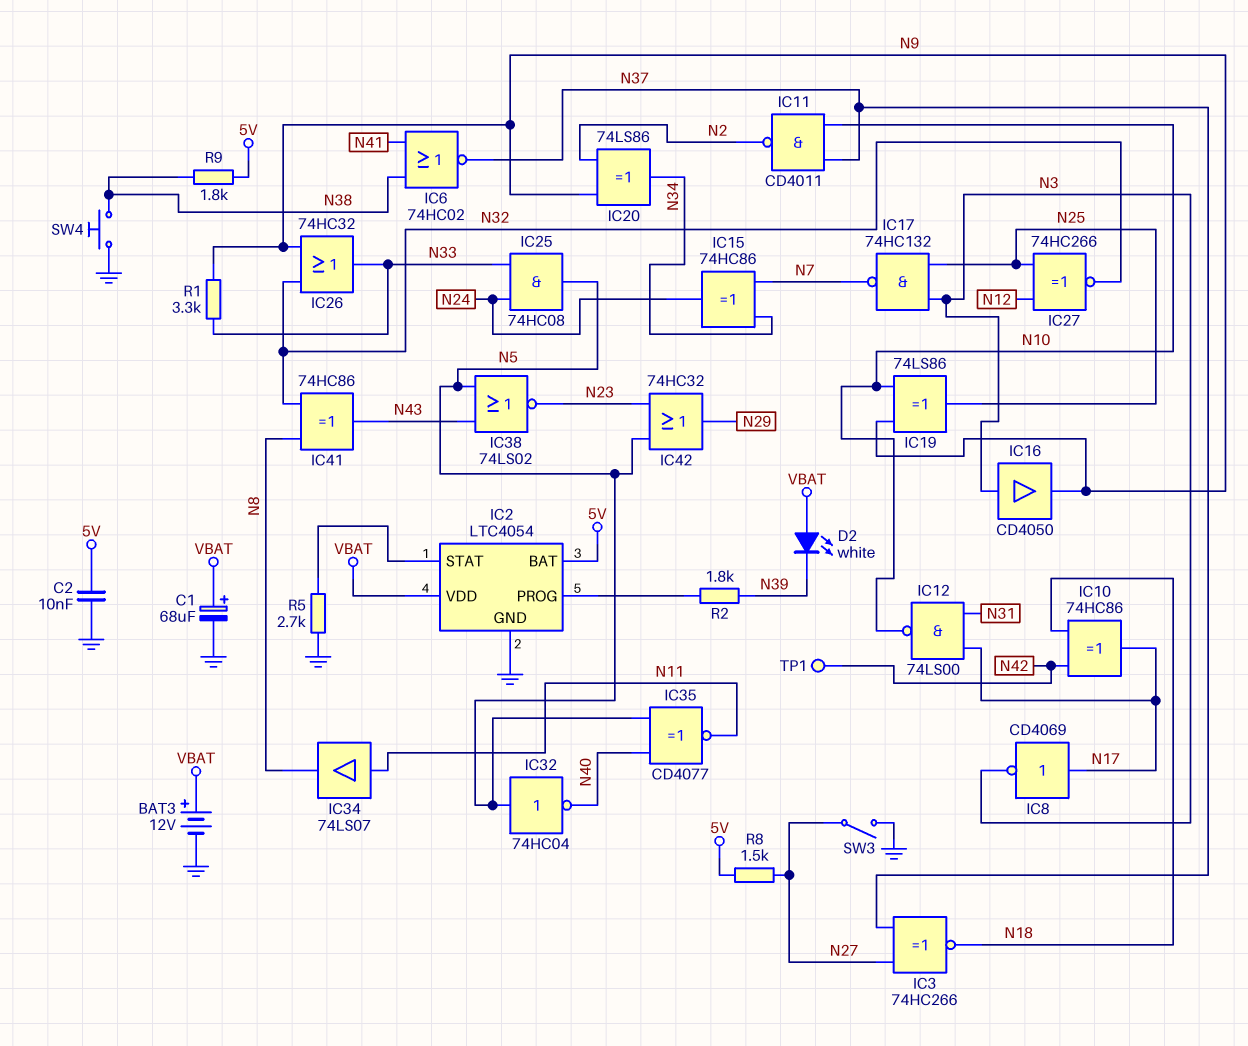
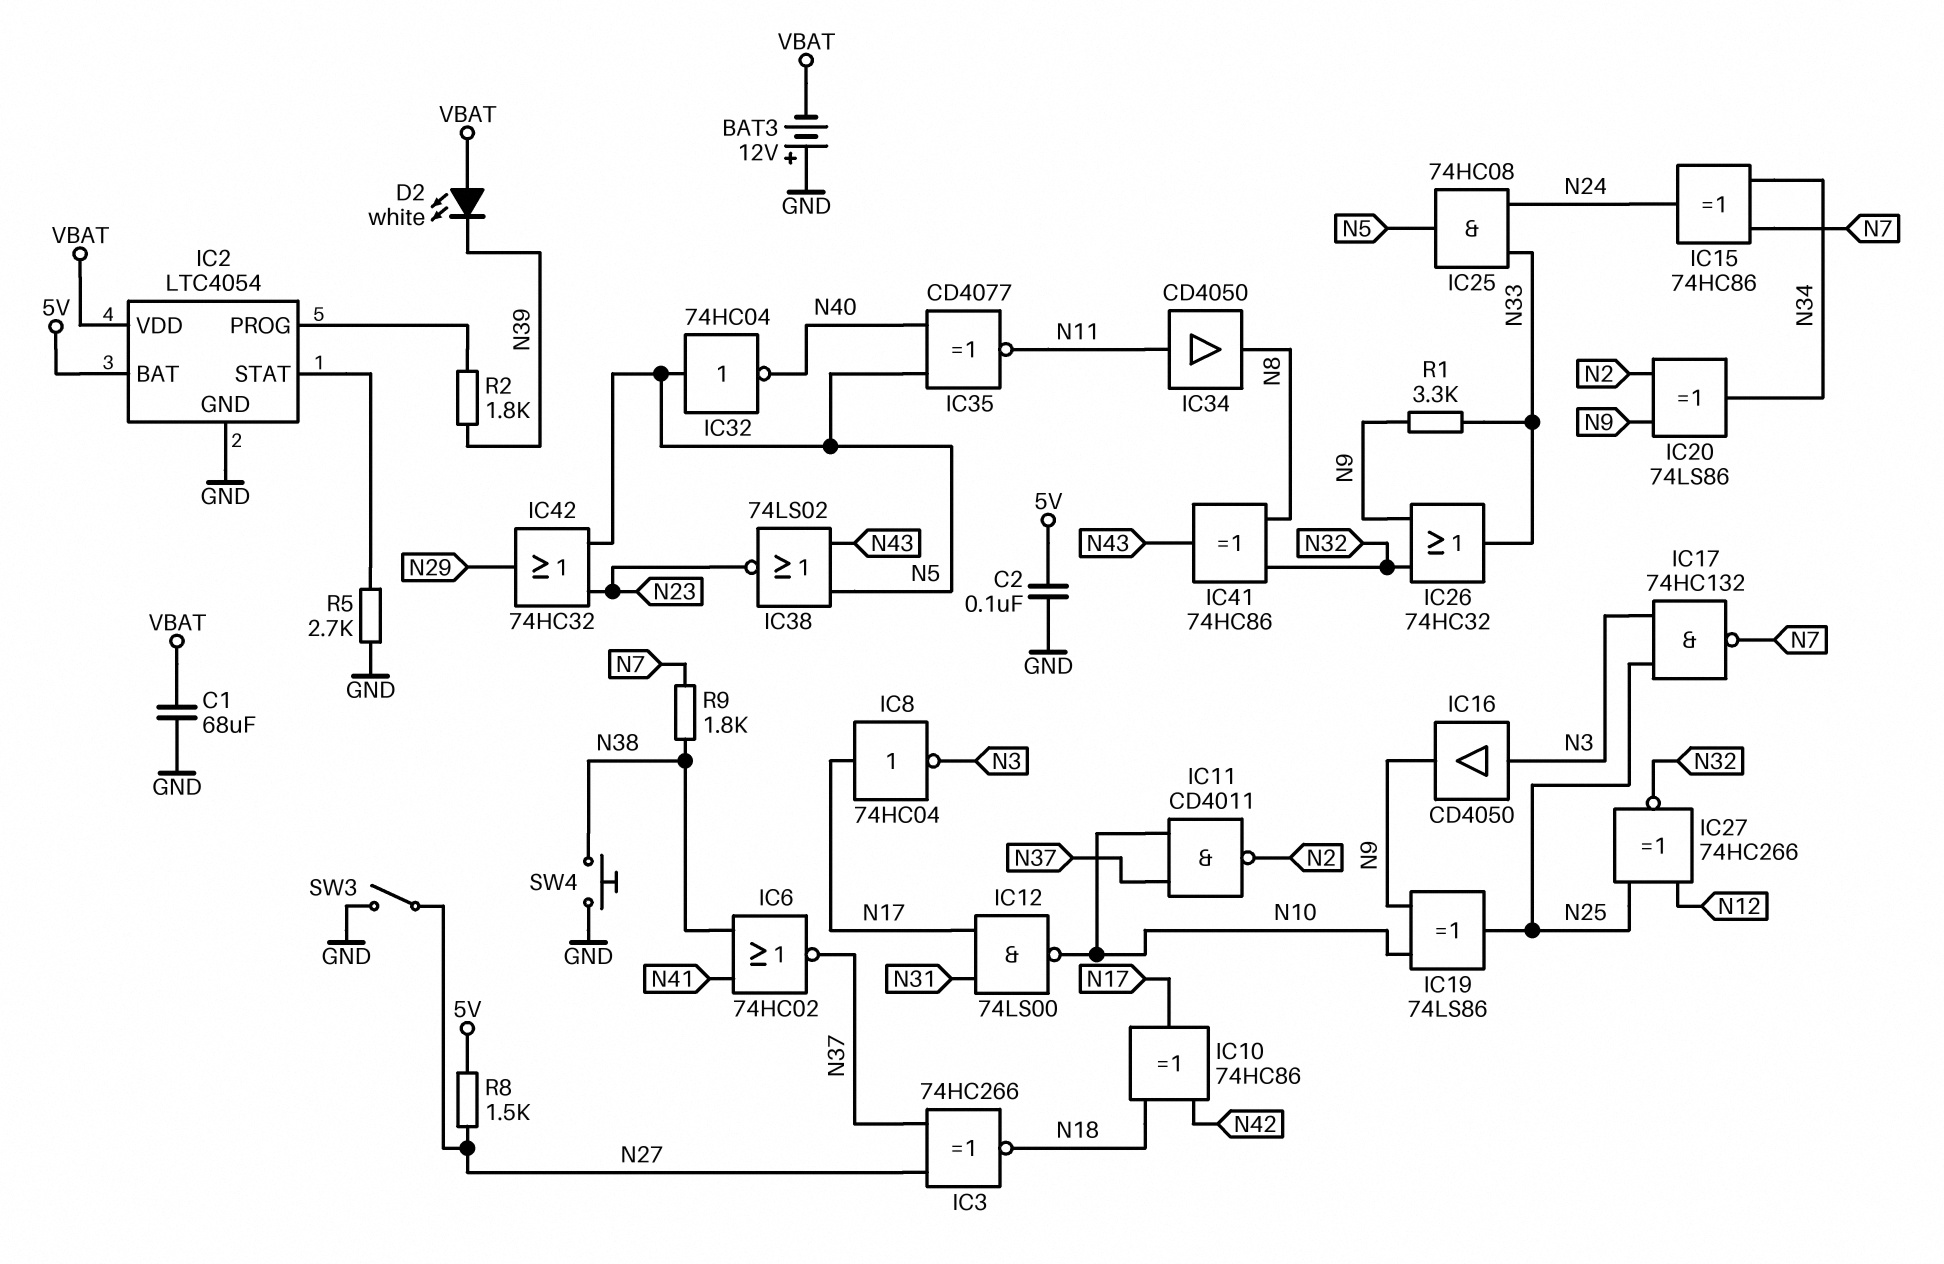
BAT3: 12V (plus VBAT, minus GND) -> 12V (plus GND, minus VBAT)
C1: 68uF (plus VBAT, minus GND) -> 68uF (GND, VBAT)
C2: 10nF (5V, GND) -> 100nF (5V, GND)
IC8: NOT CD4069 (in N17, out N3) -> NOT 74HC04 (in N17, out N3)
IC34: buffer 74LS07 (in N11, out N8) -> buffer CD4050 (in N11, out N8)
R9: 1.8k (5V, N38) -> 1.8k (N7, N38)
TP1: test point (N42) -> none

